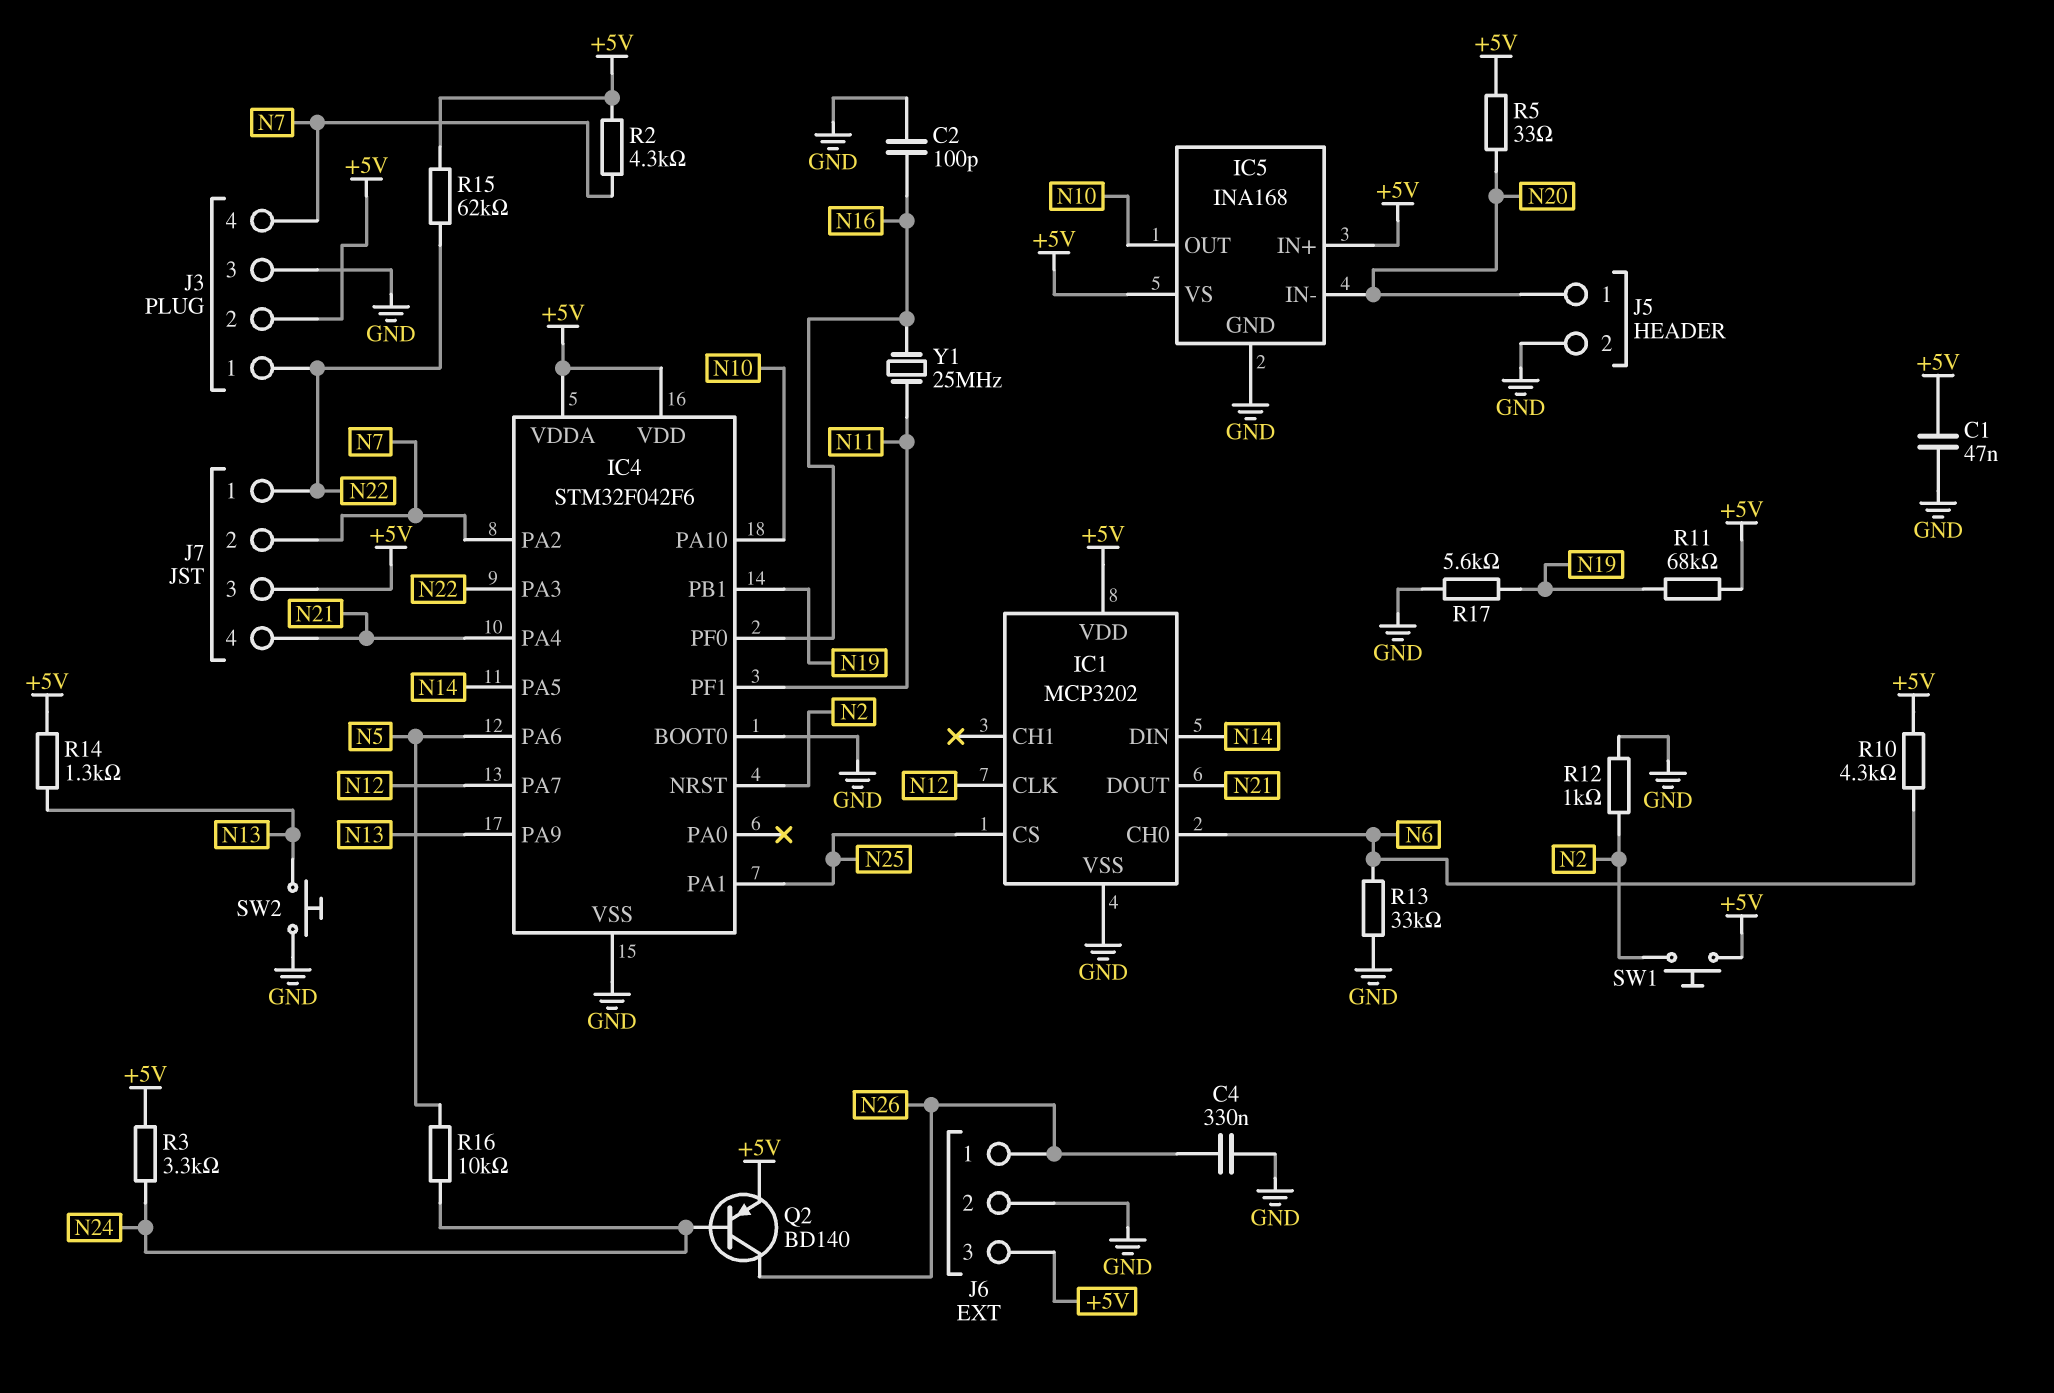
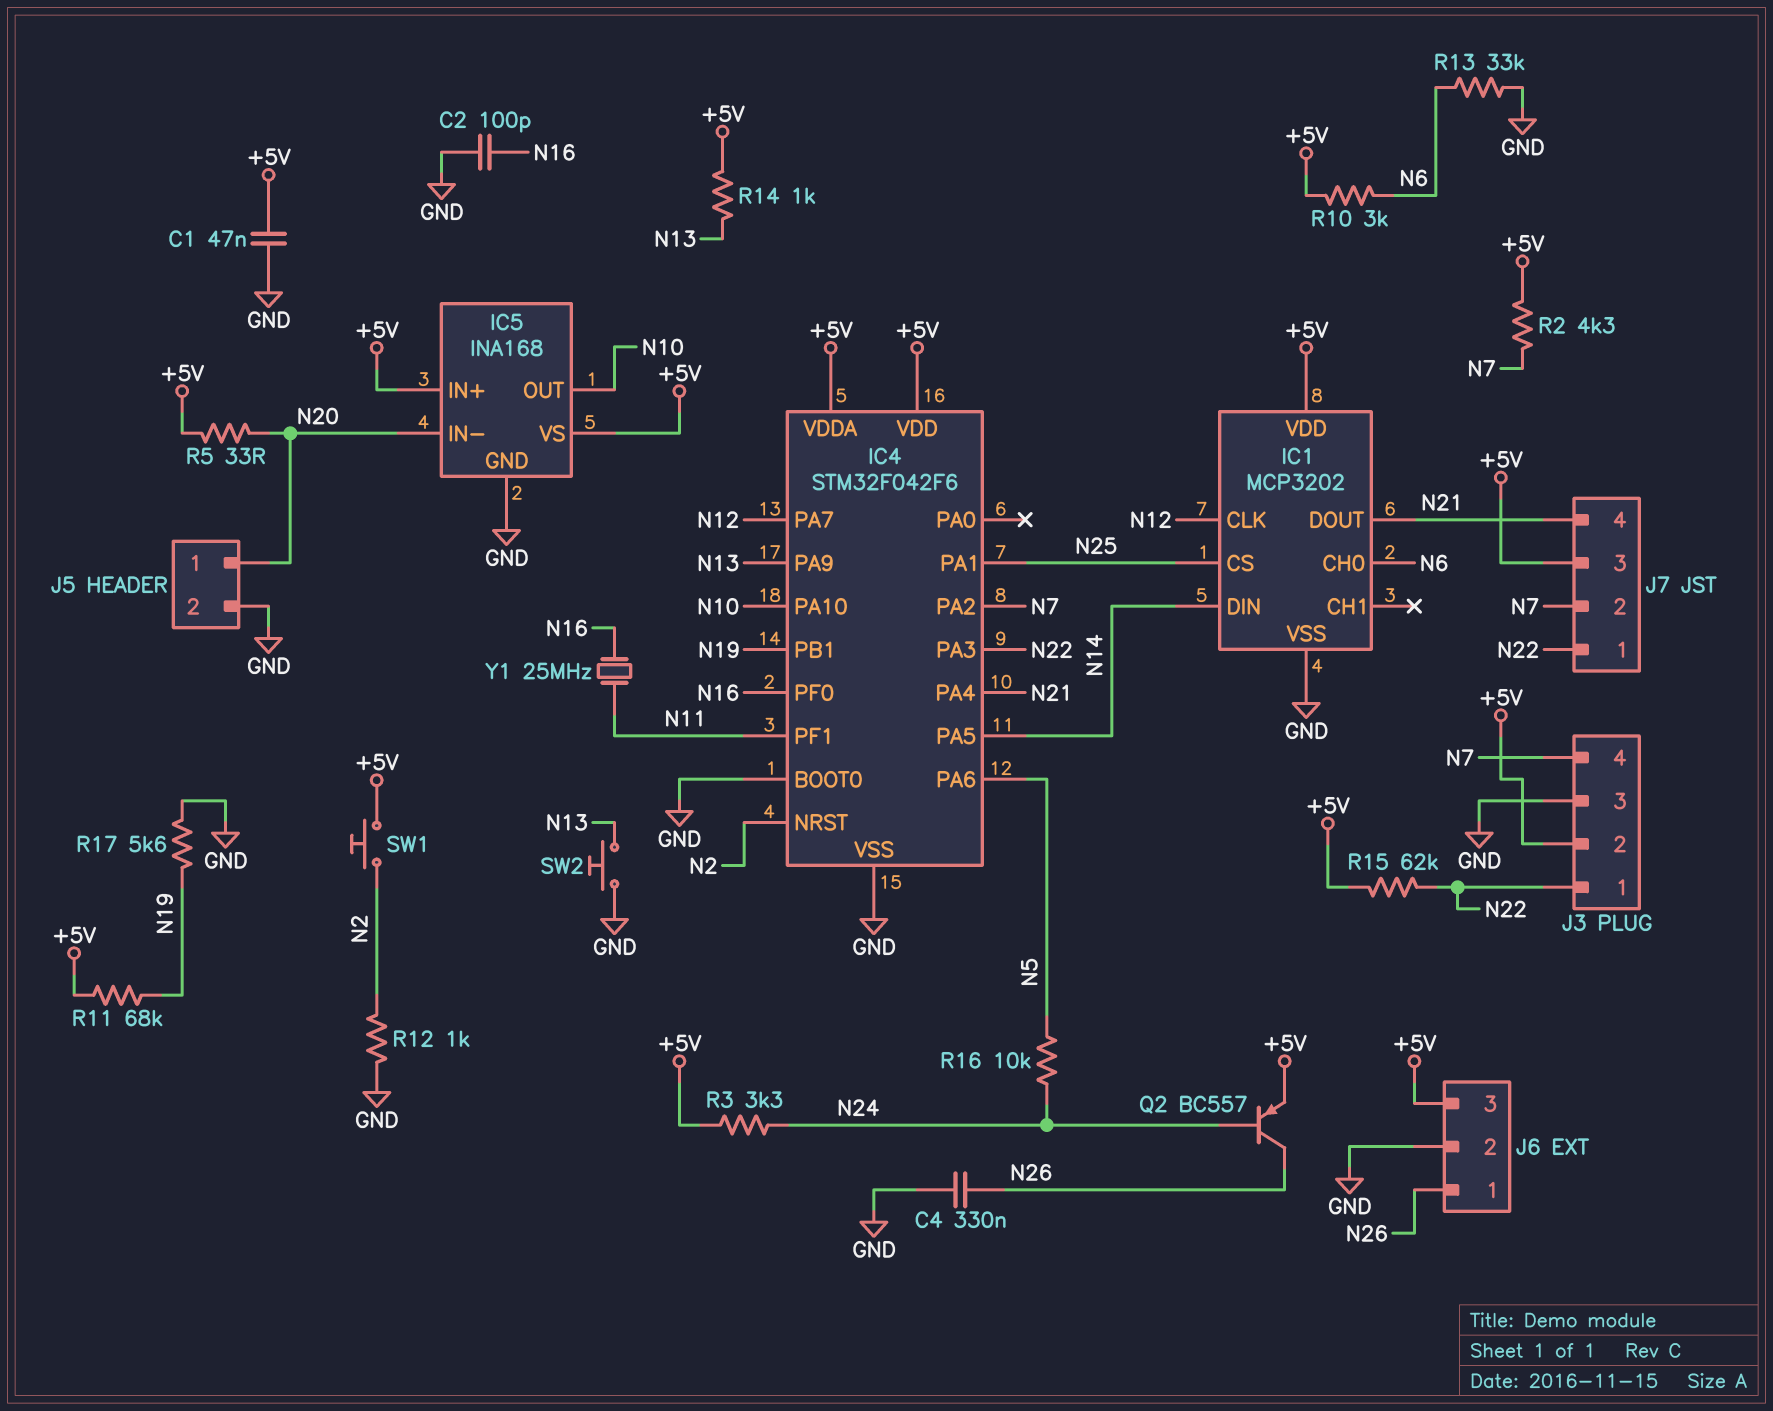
Q2: PNP BD140 (B N24, C N26, E +5V) -> PNP BC557 (B N24, C N26, E +5V)
R10: 4.3k (+5V, N6) -> 3k (+5V, N6)
R14: 1.3k (+5V, N13) -> 1k (+5V, N13)

